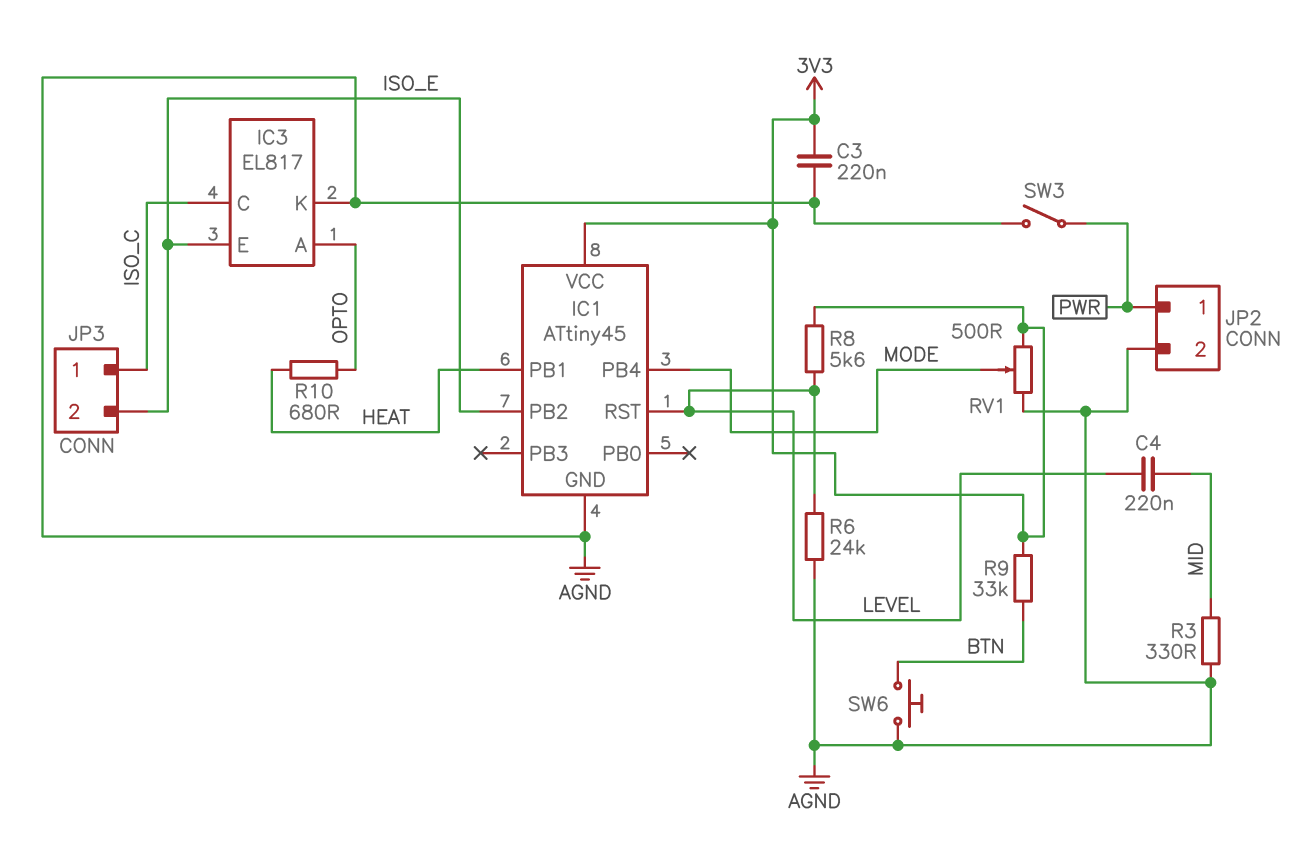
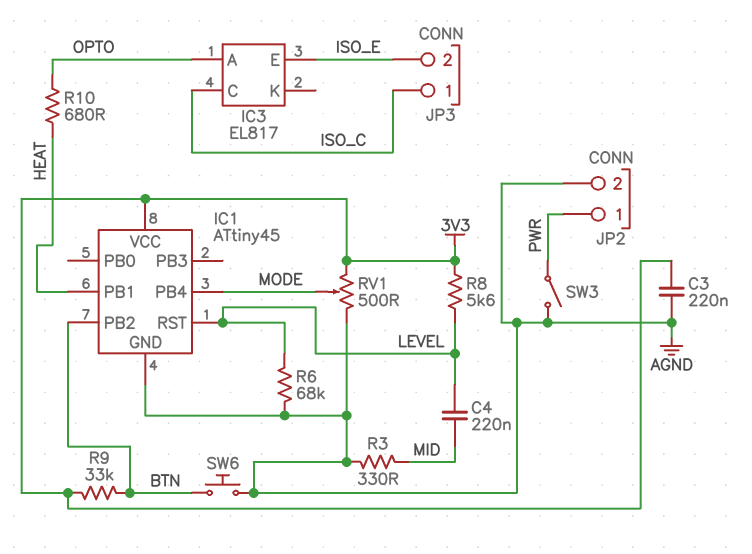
IC1 pin PB2: ISO_E -> BTN
IC3 pin K: AGND -> none
R6: 24k (AGND, LEVEL) -> 68k (AGND, LEVEL)

